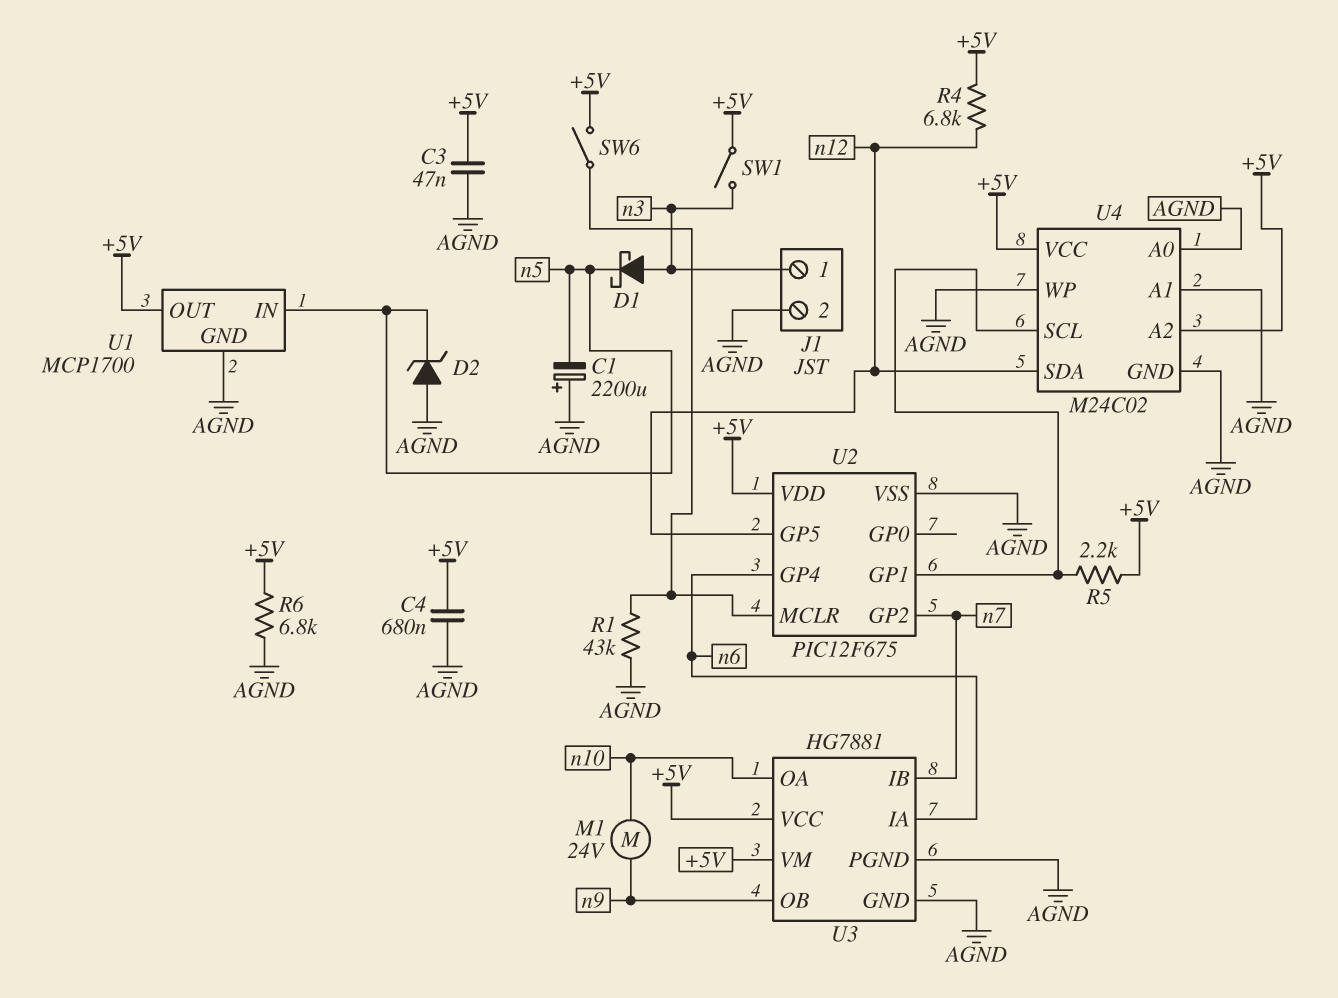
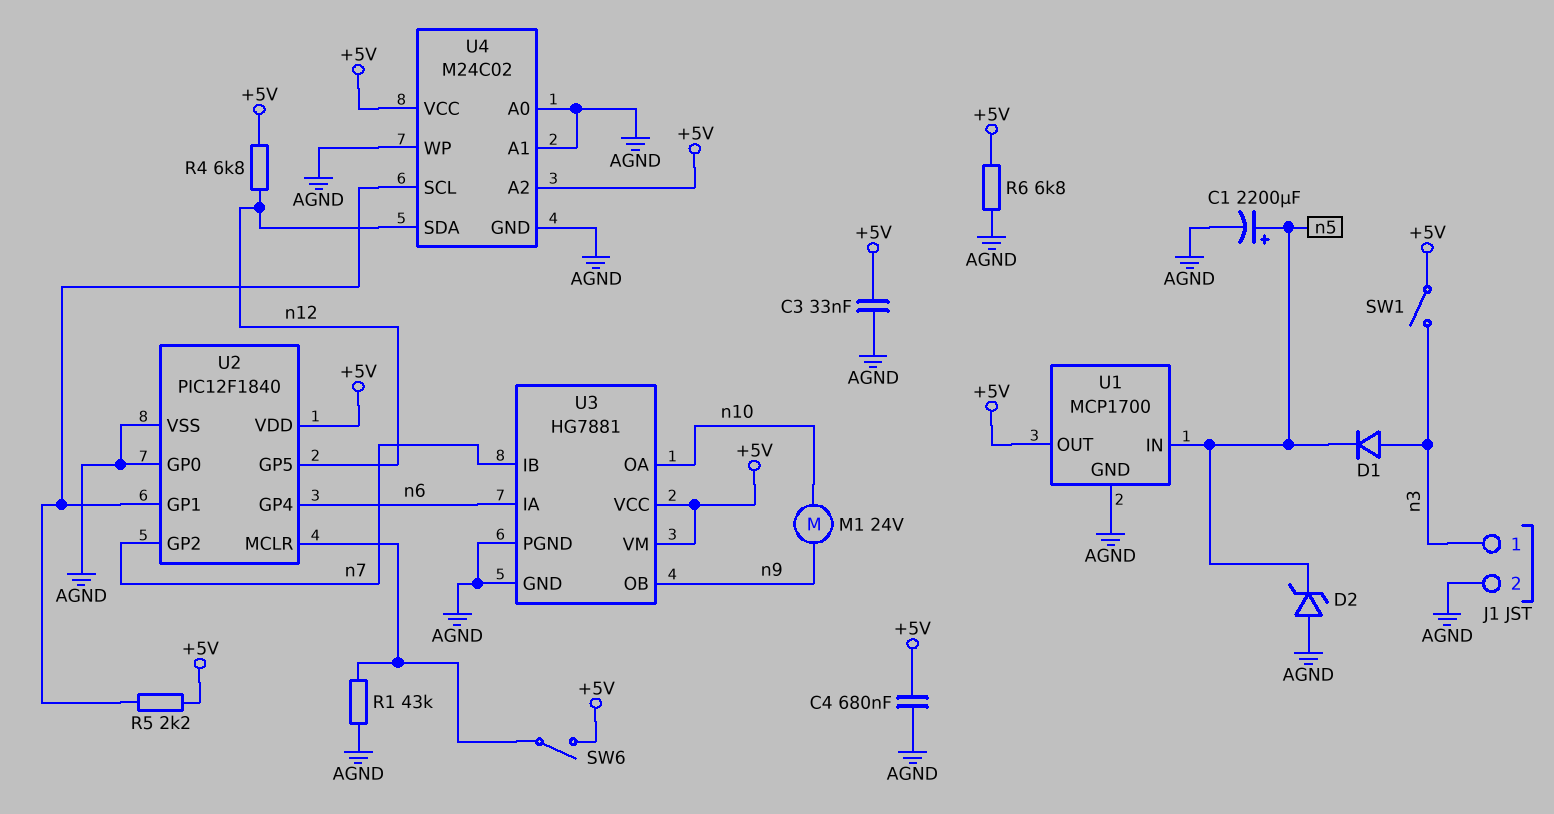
C1: 2200uF (plus AGND, minus n5) -> 2200uF (plus n5, minus AGND)
C3: 47nF (+5V, AGND) -> 33nF (+5V, AGND)
D1: schottky (A n3, K n5) -> diode (A n3, K n5)
U2: PIC12F675 -> PIC12F1840
U2 pin GP0: none -> AGND

